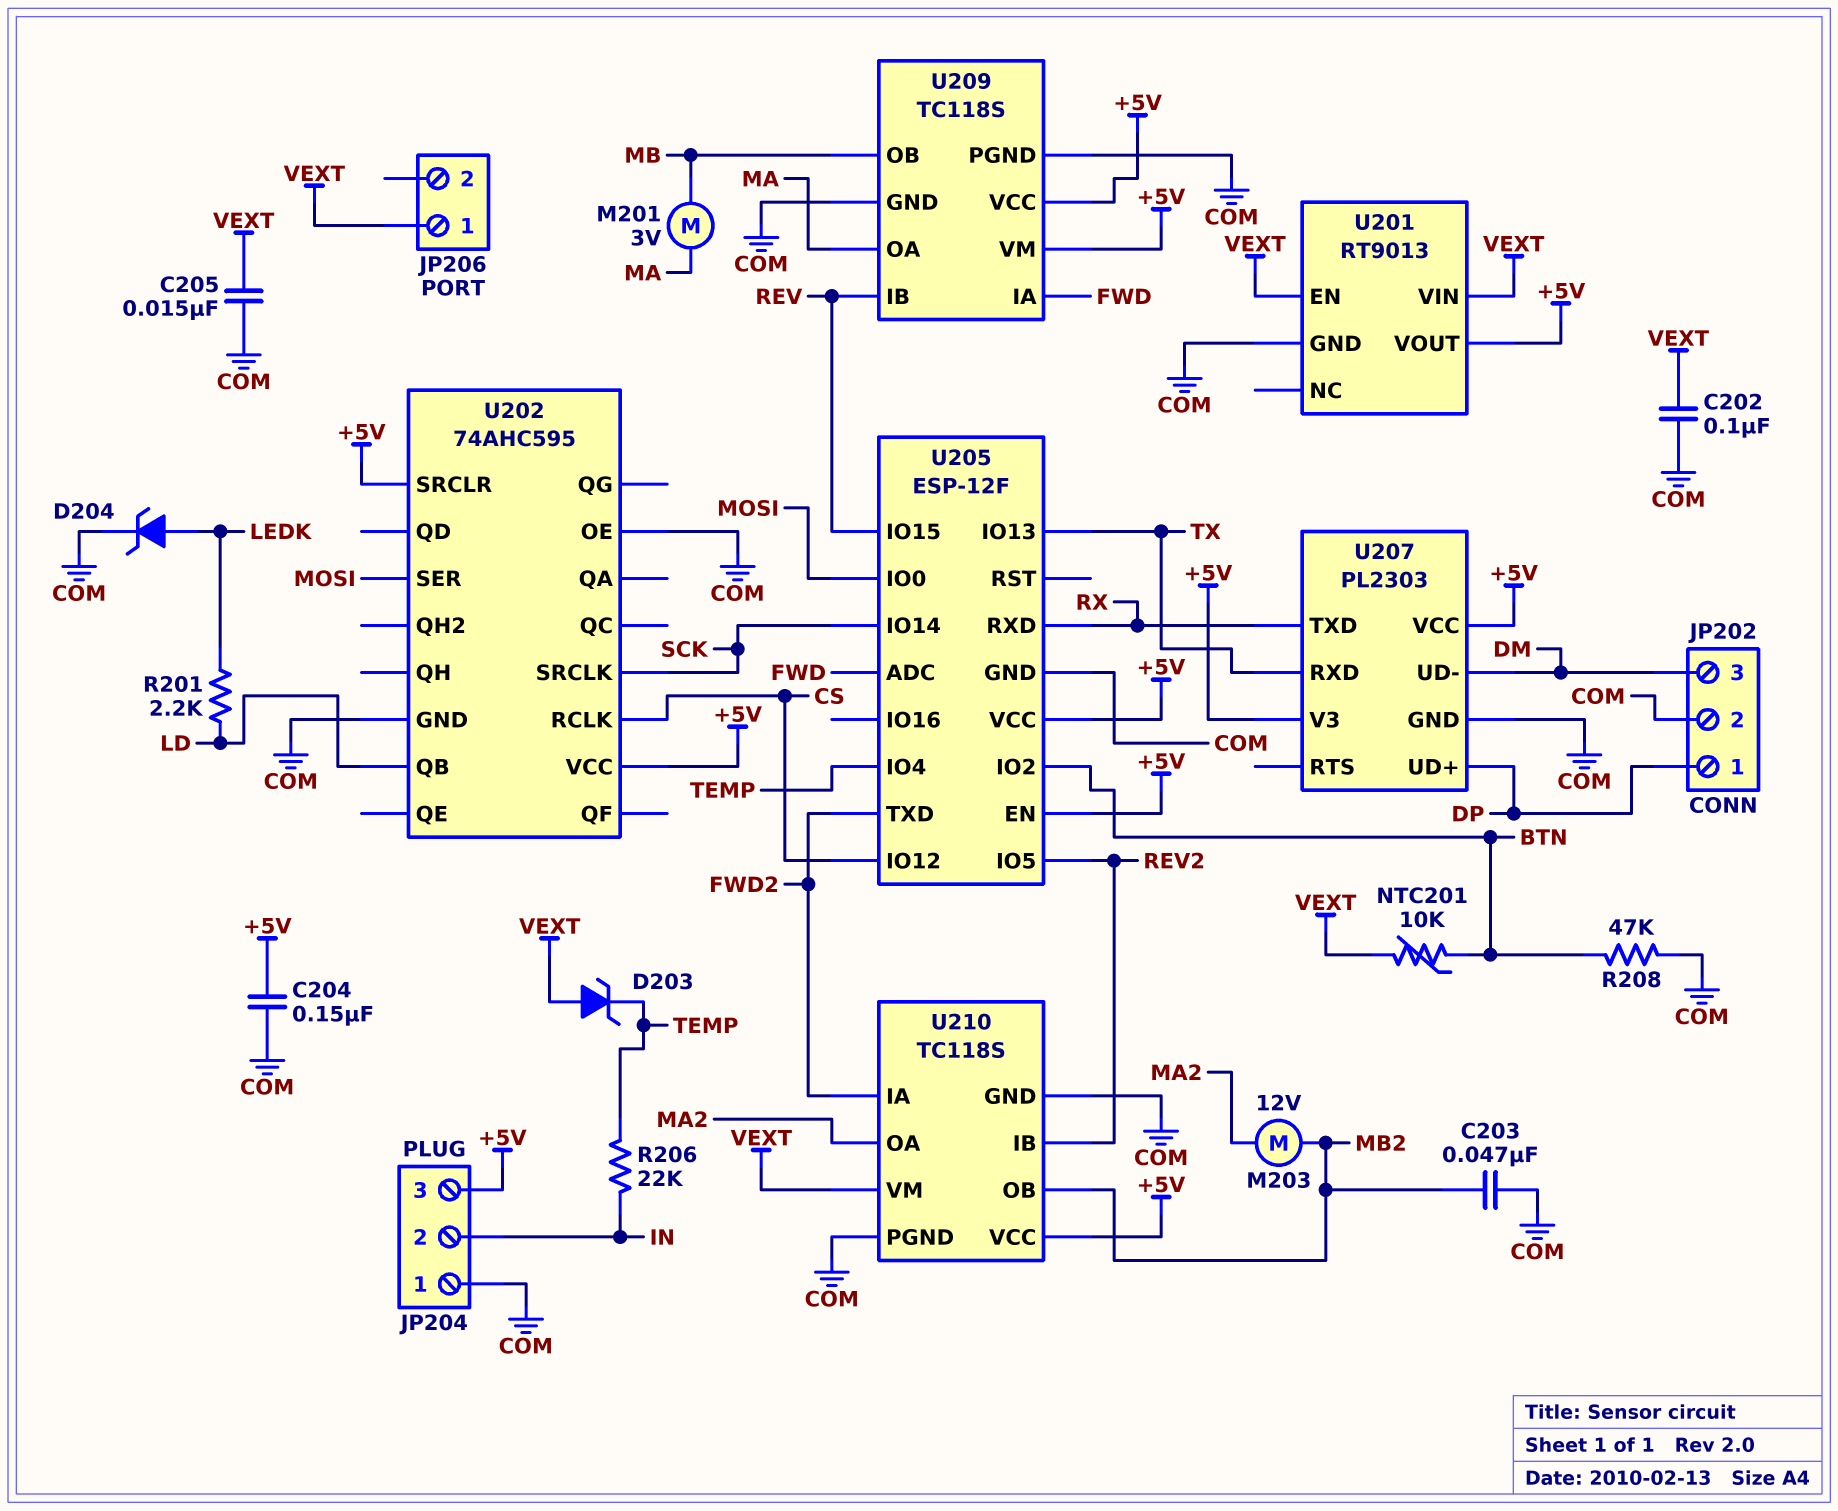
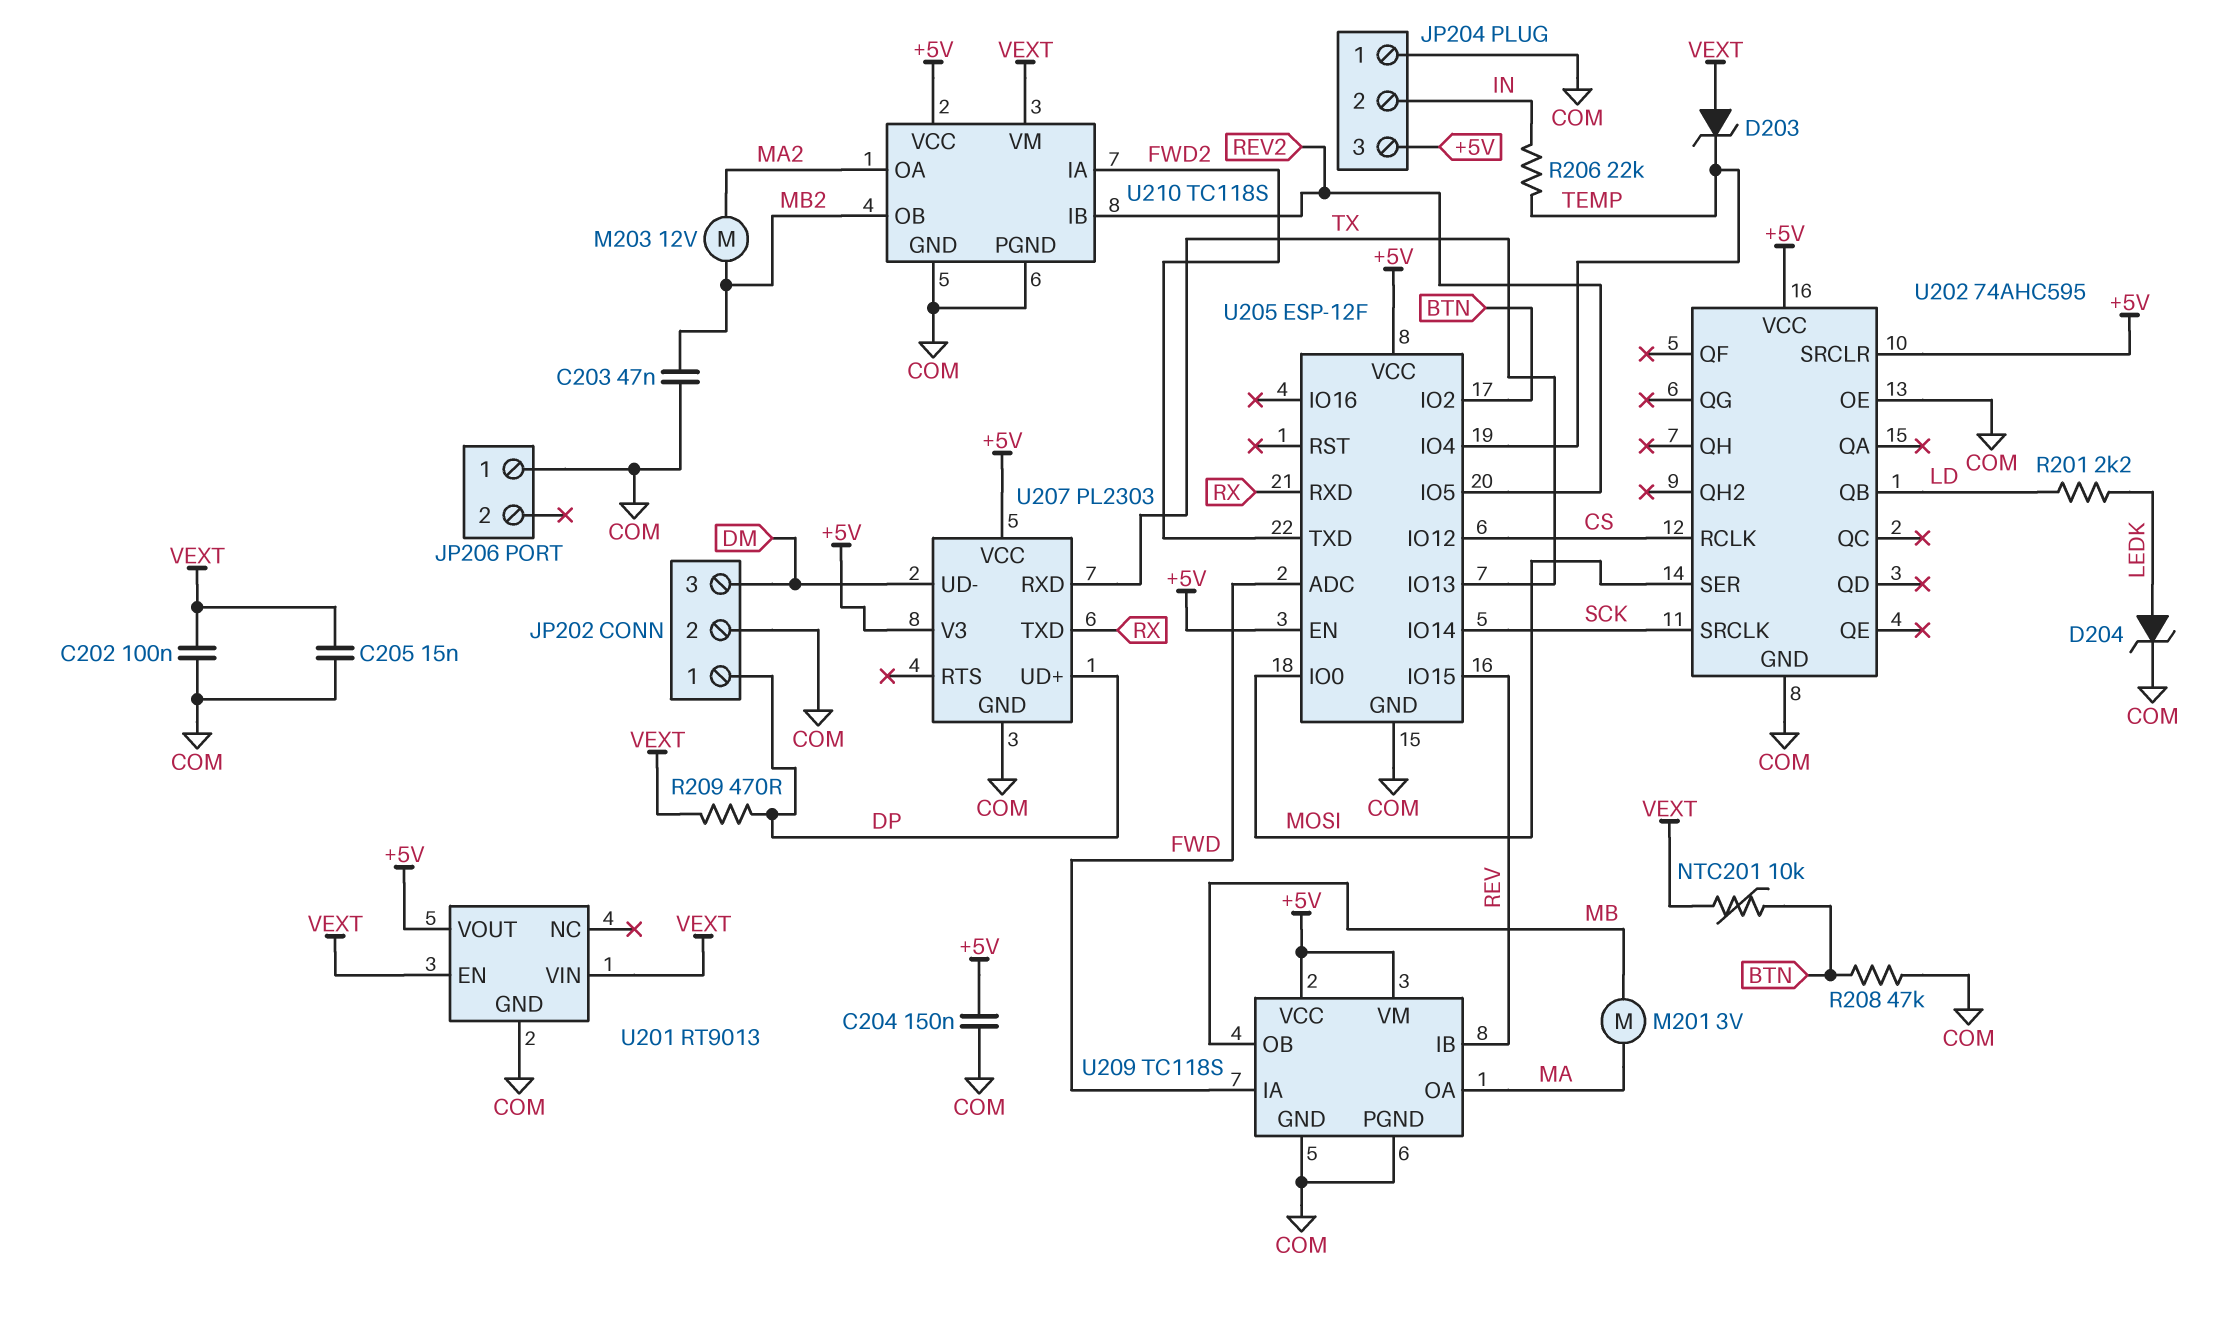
JP206 pin 1: VEXT -> COM
R209: none -> 470 (DP, VEXT)

